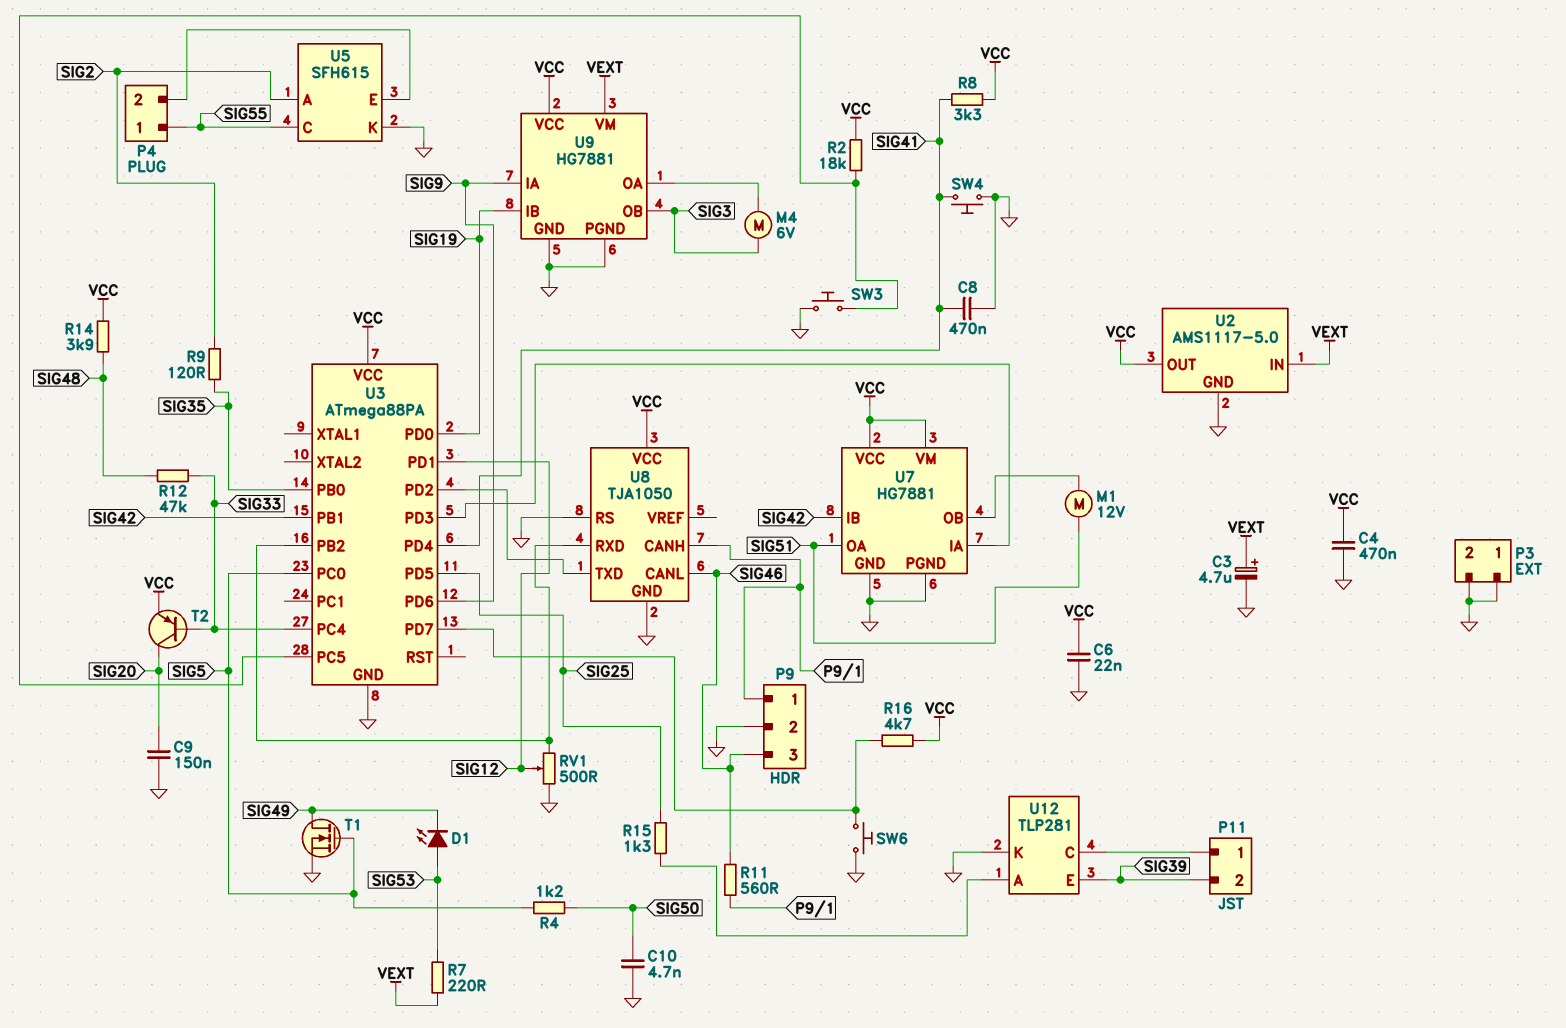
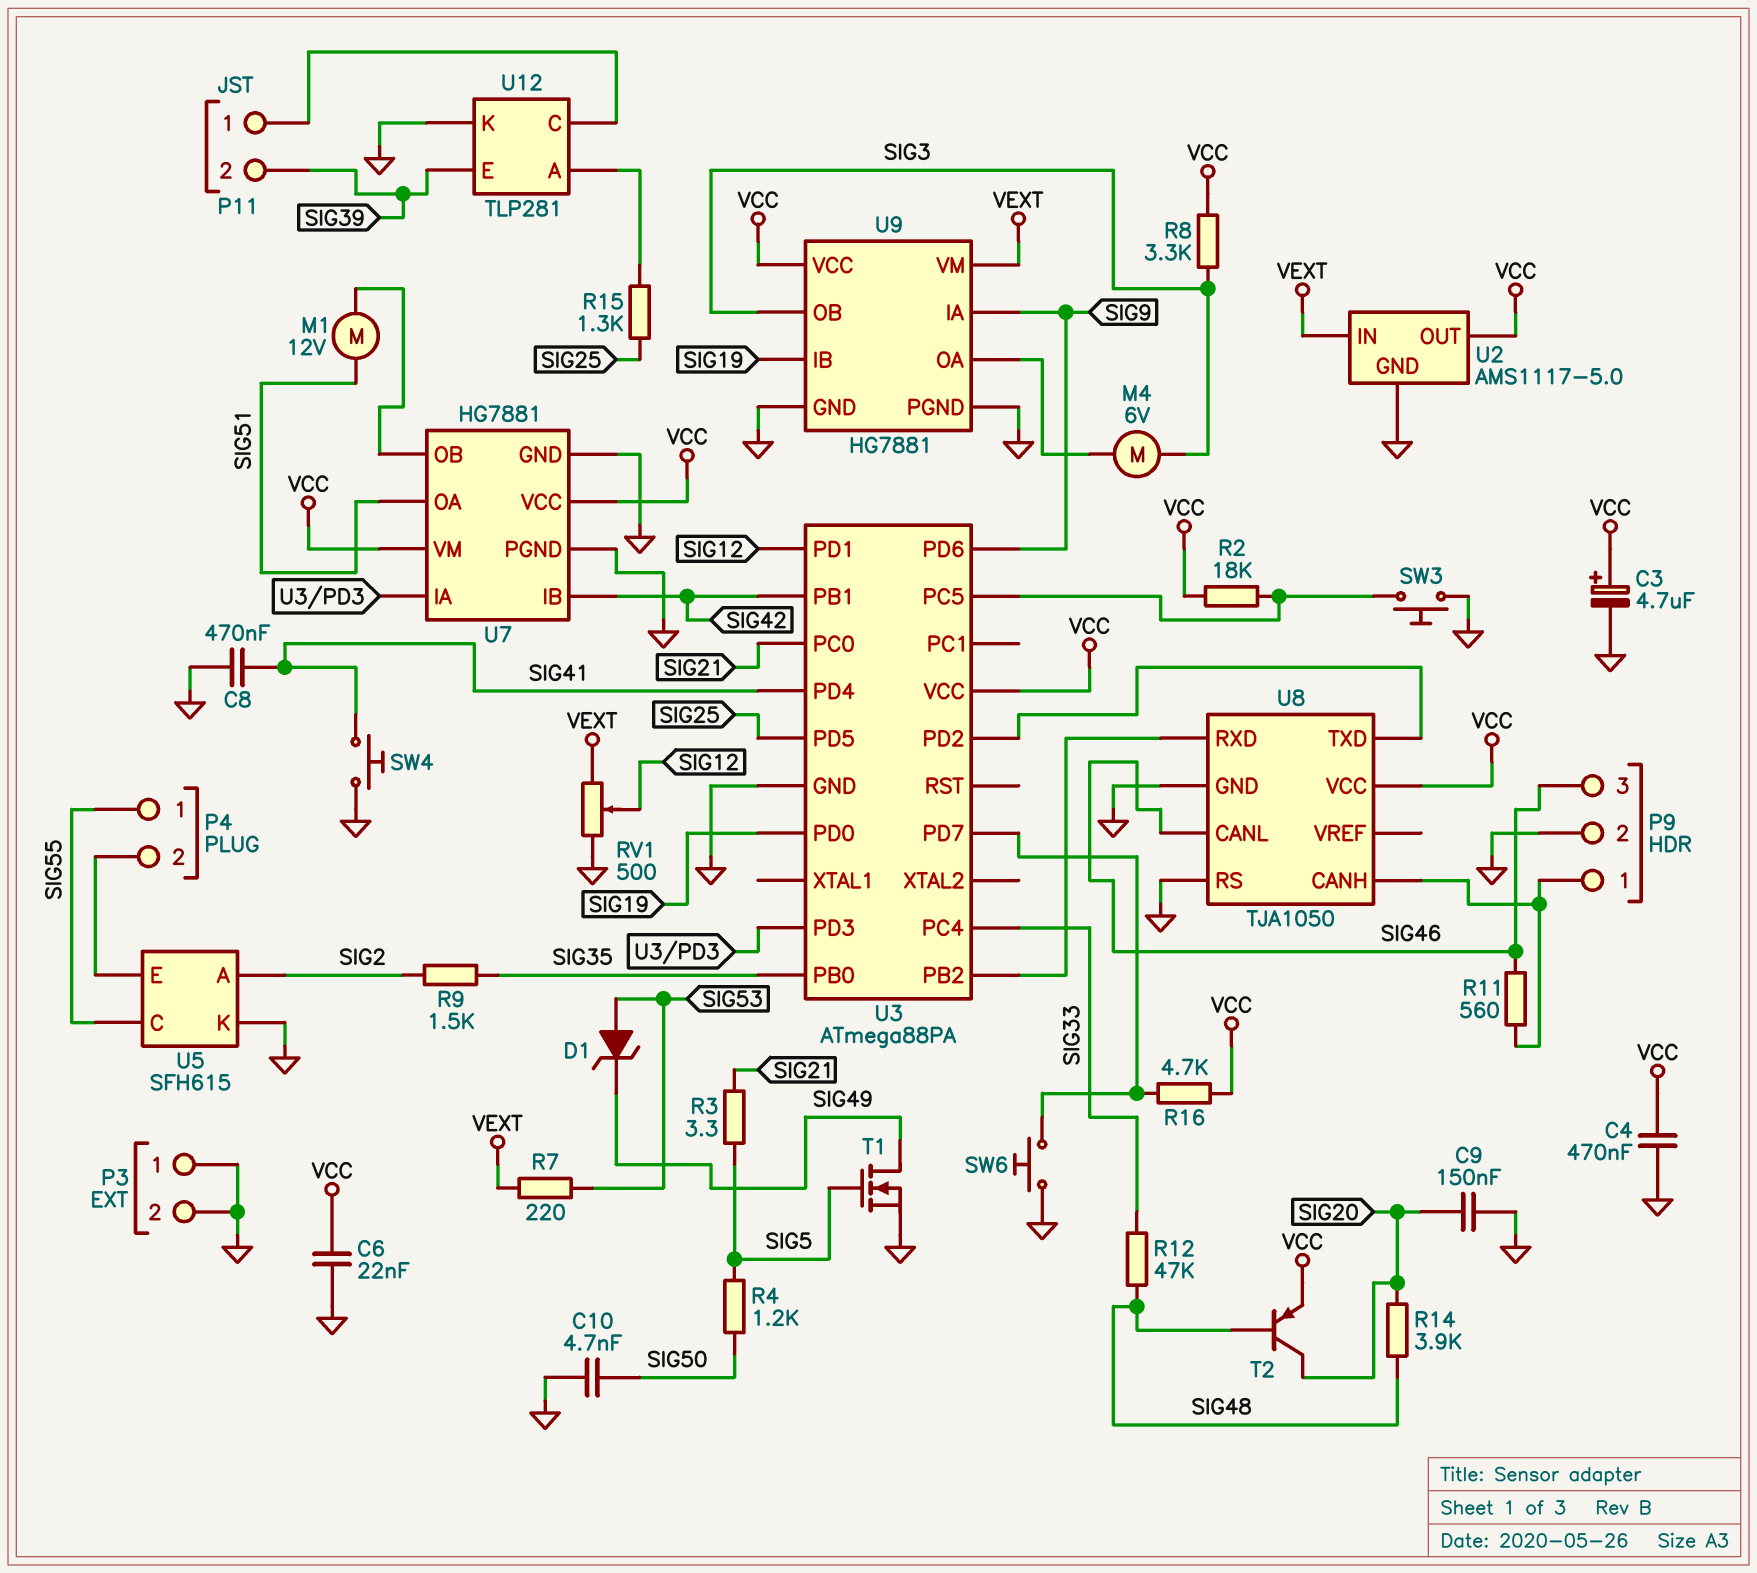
C3: 4.7uF (plus VEXT, minus GND) -> 4.7uF (plus VCC, minus GND)
D1: LED (A SIG53, K SIG49) -> zener (A SIG53, K SIG49)
R3: none -> 3.3 (SIG5, SIG21)
R8: 3.3k (SIG41, VCC) -> 3.3k (SIG3, VCC)
R9: 120 (SIG2, SIG35) -> 1.5k (SIG2, SIG35)
R14: 3.9k (SIG48, VCC) -> 3.9k (SIG20, SIG48)
RV1: 500 (GND, U3/PB2, wiper SIG12) -> 500 (GND, VEXT, wiper SIG12)
T2: PNP (B SIG33, C SIG20, E VCC) -> PNP (B SIG48, C SIG20, E VCC)
U3 pin PC0: SIG5 -> SIG21

